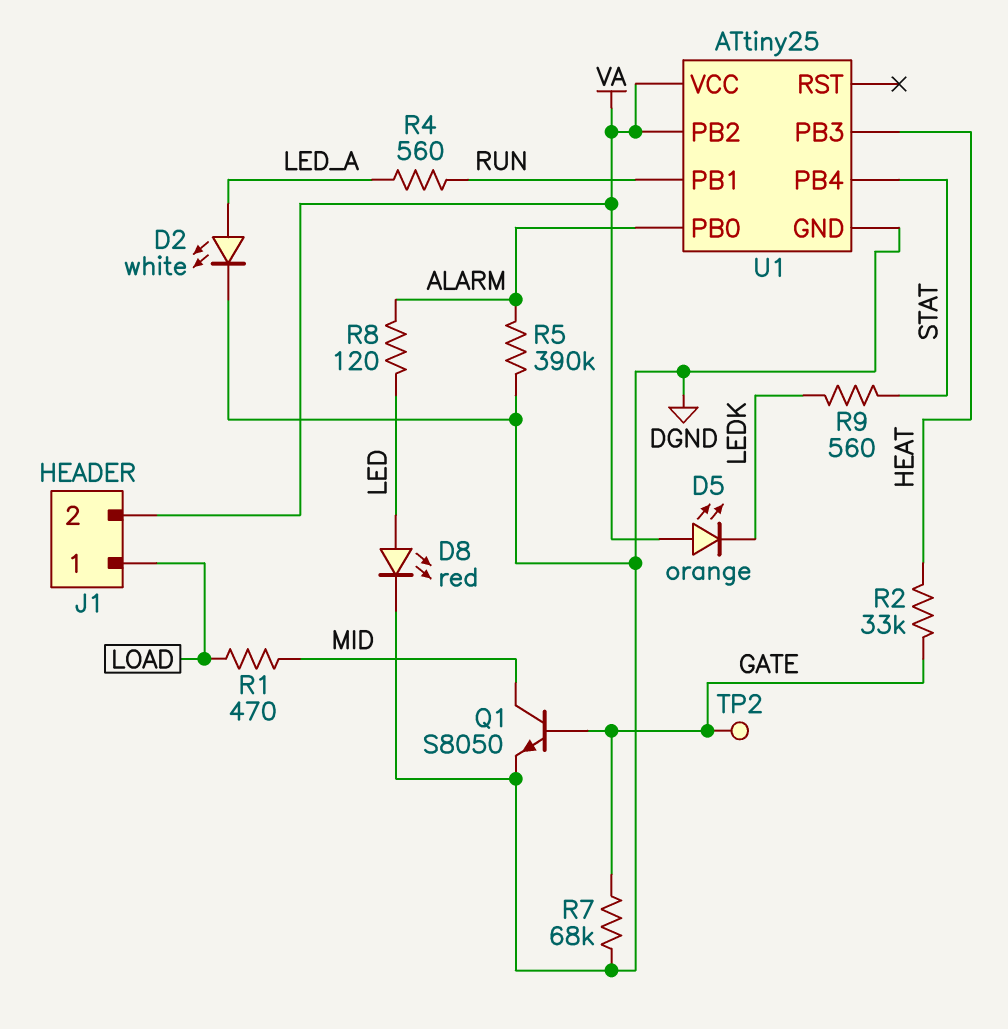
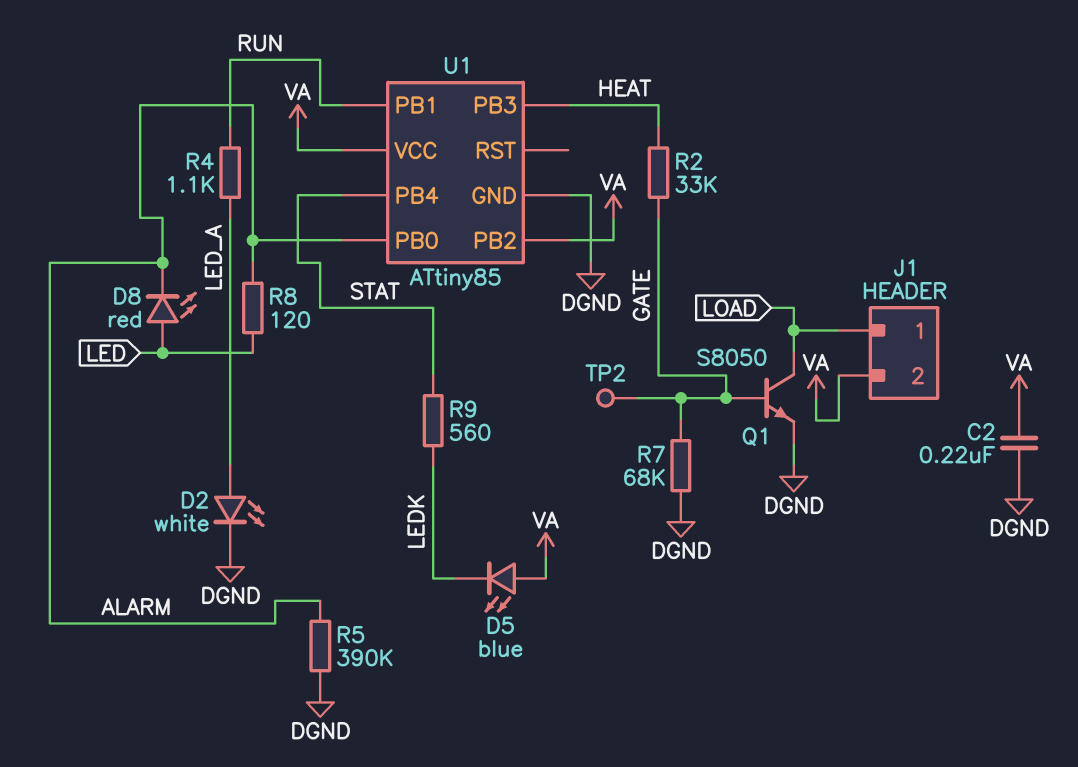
C2: none -> 220nF (DGND, VA)
D5: LED orange (A VA, K LEDK) -> LED blue (A VA, K LEDK)
D8: LED red (A LED, K DGND) -> LED red (A LED, K ALARM)
Q1: NPN S8050 (B GATE, C MID, E DGND) -> NPN S8050 (B GATE, C LOAD, E DGND)
R1: 470 (LOAD, MID) -> none
R4: 560 (LED_A, RUN) -> 1.1k (LED_A, RUN)
U1: ATtiny25 -> ATtiny85

